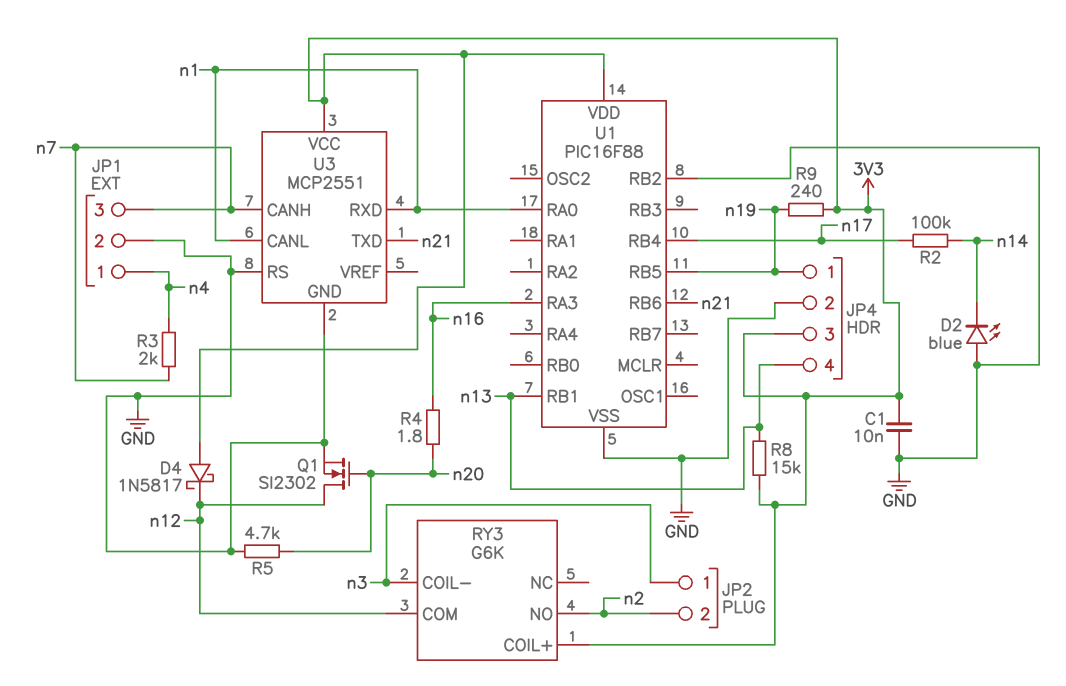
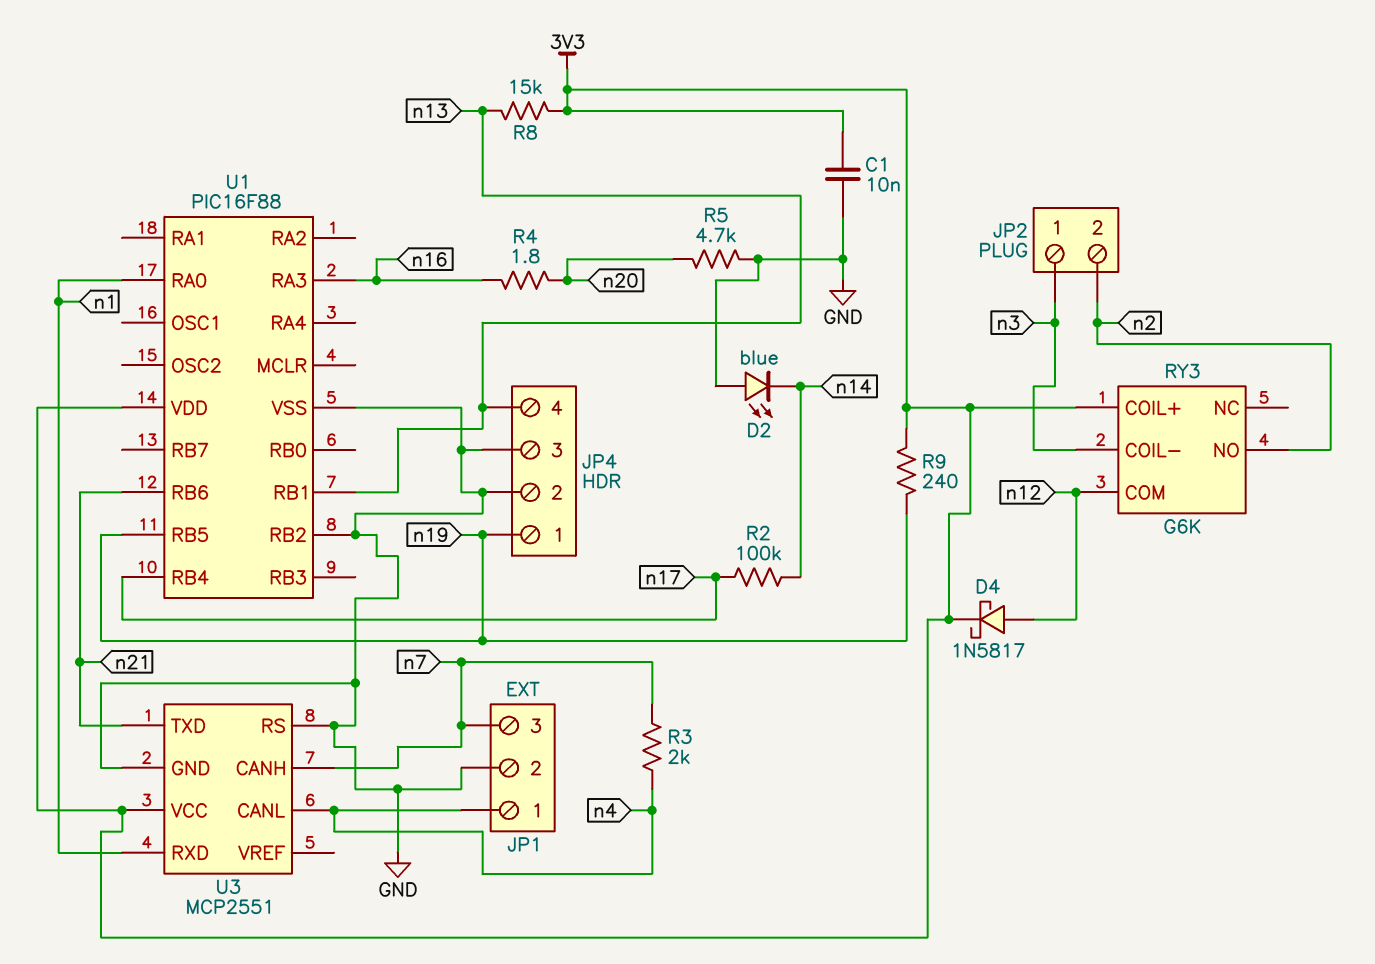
D4: schottky 1N5817 (A 3V3, K n12) -> schottky 1N5817 (A n12, K 3V3)
JP4 pin 3: 3V3 -> GND
Q1: NMOS SI2302 (G n20, D n12, S GND) -> none
U3 pin CANL: n1 -> n4

